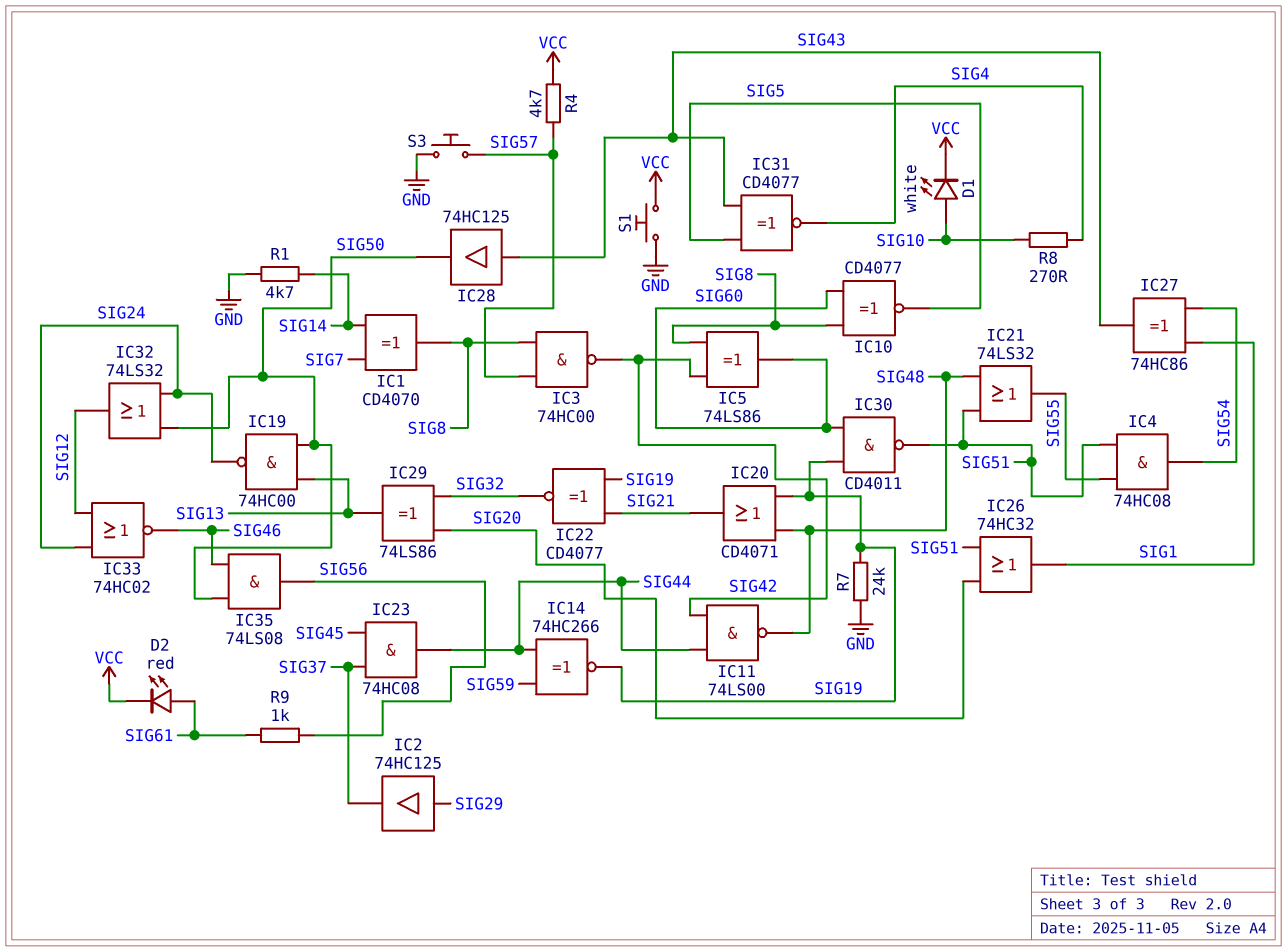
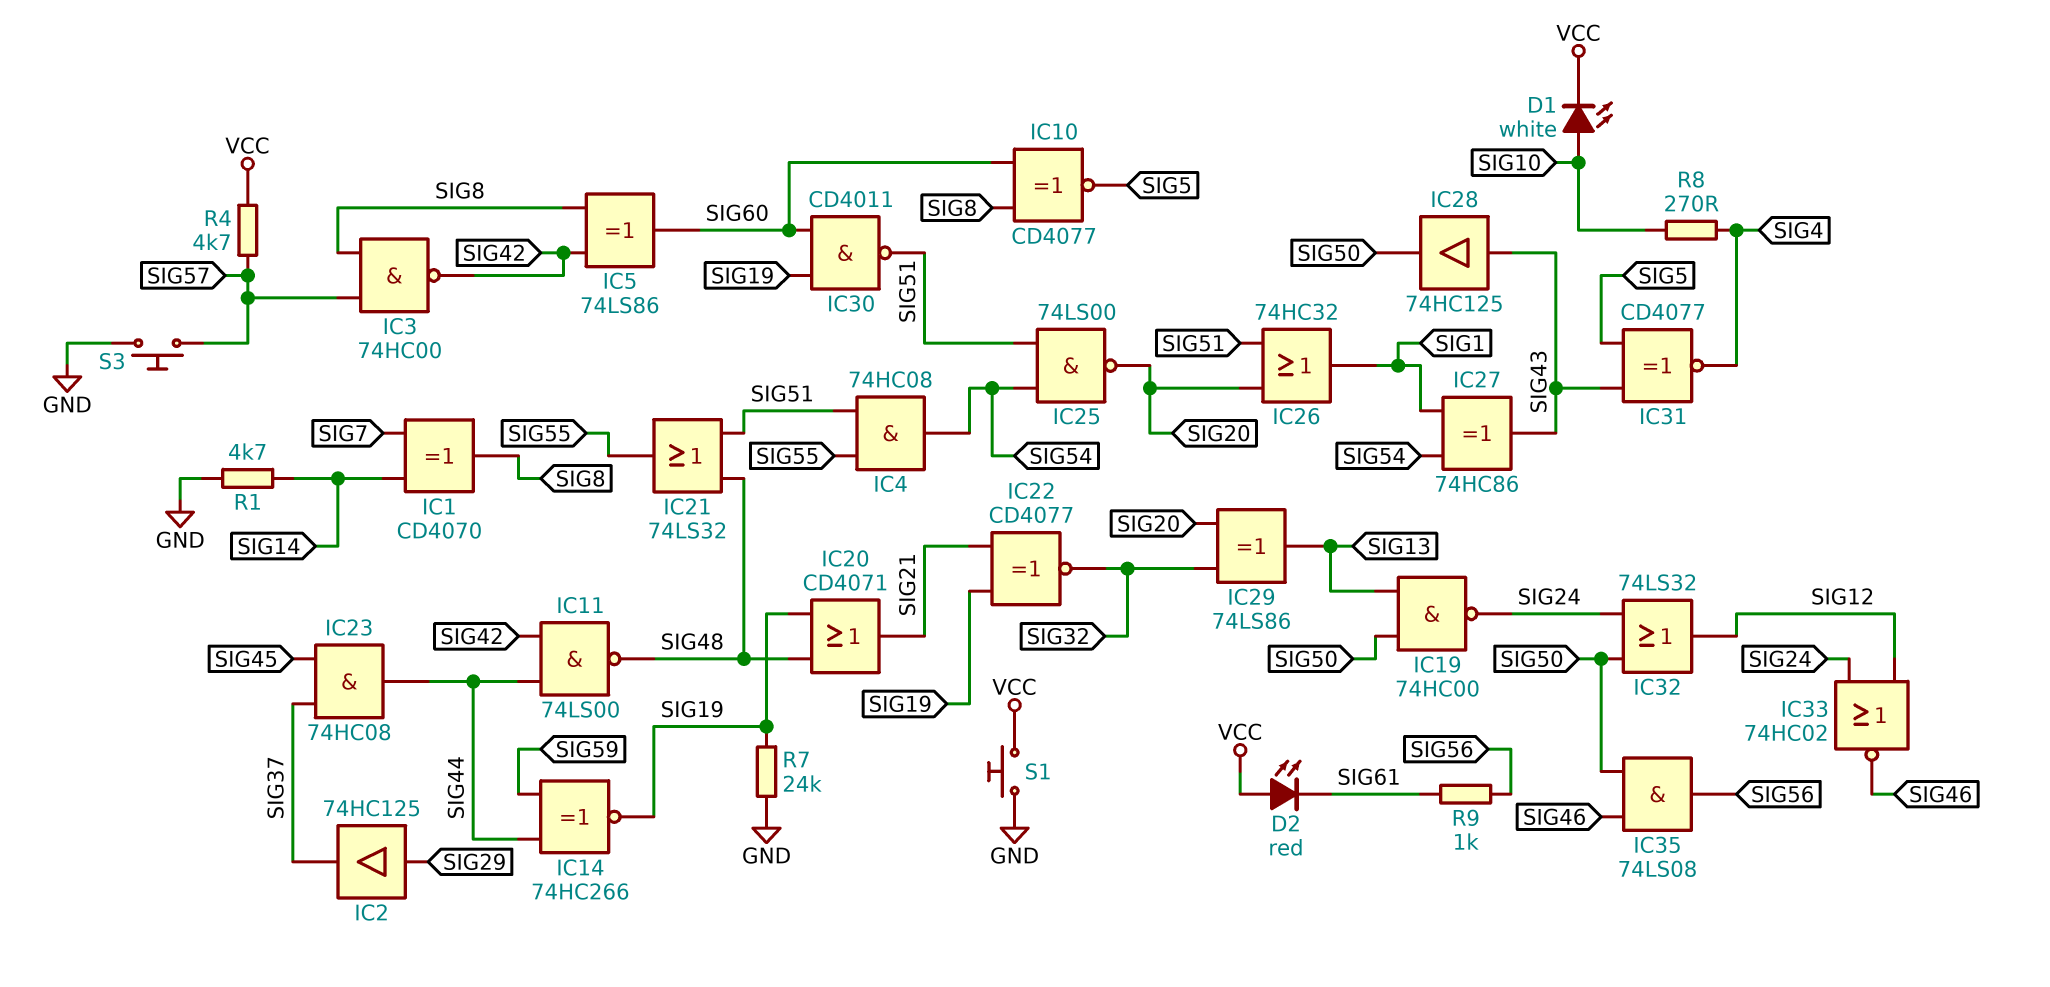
D2: LED red (A SIG61, K VCC) -> LED red (A VCC, K SIG61)
IC25: none -> NAND 74LS00 (in SIG51, in SIG54, out SIG20)

